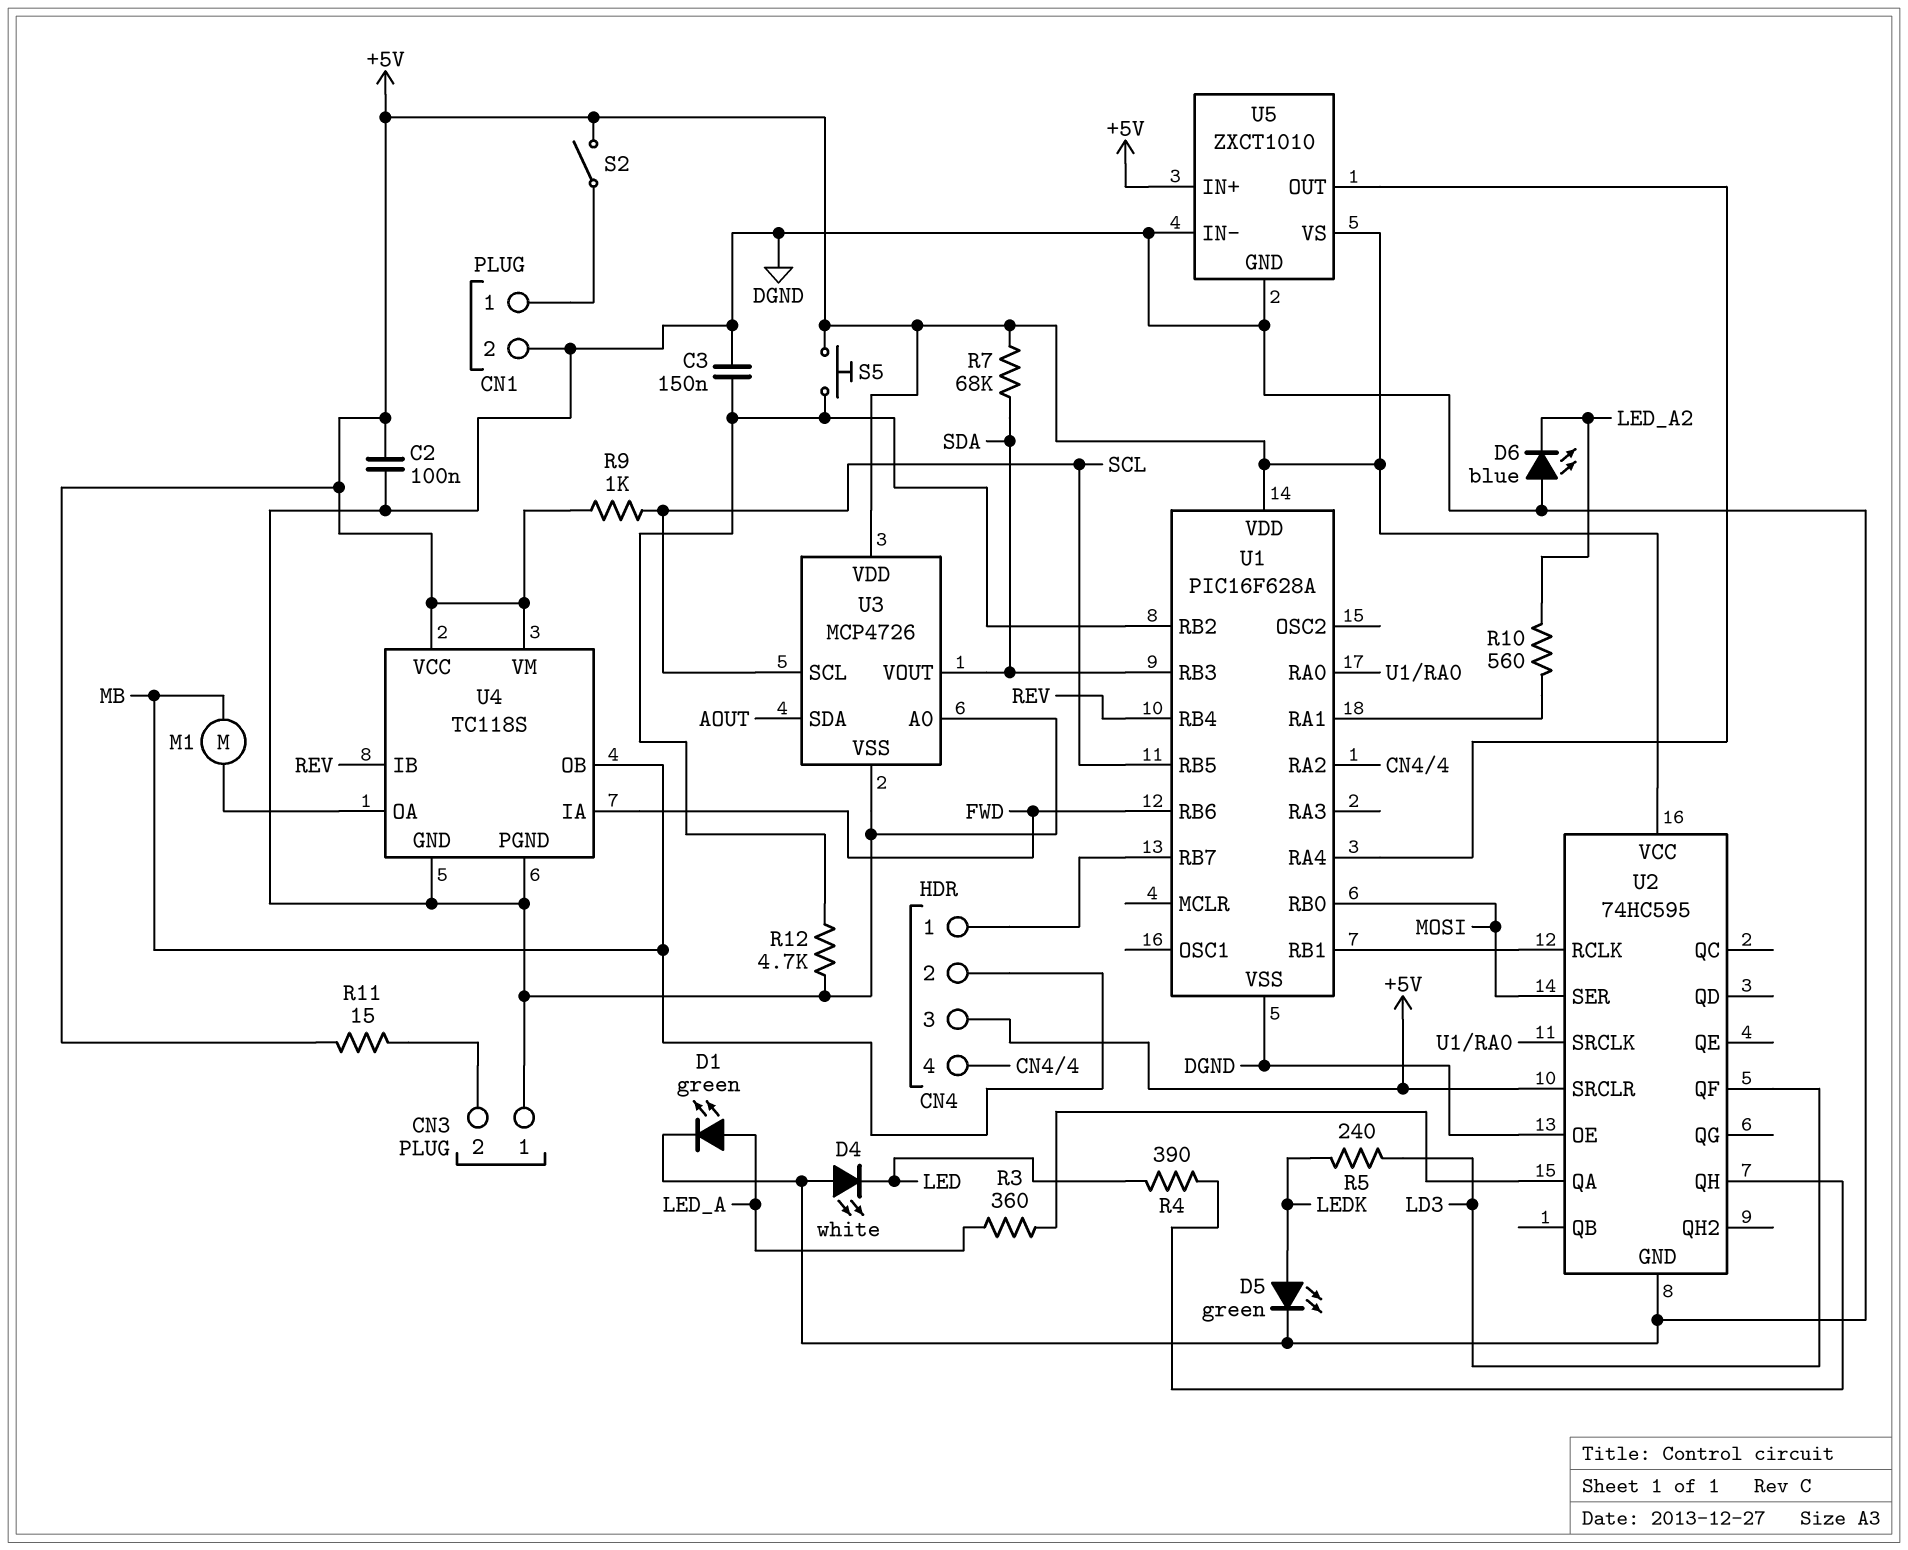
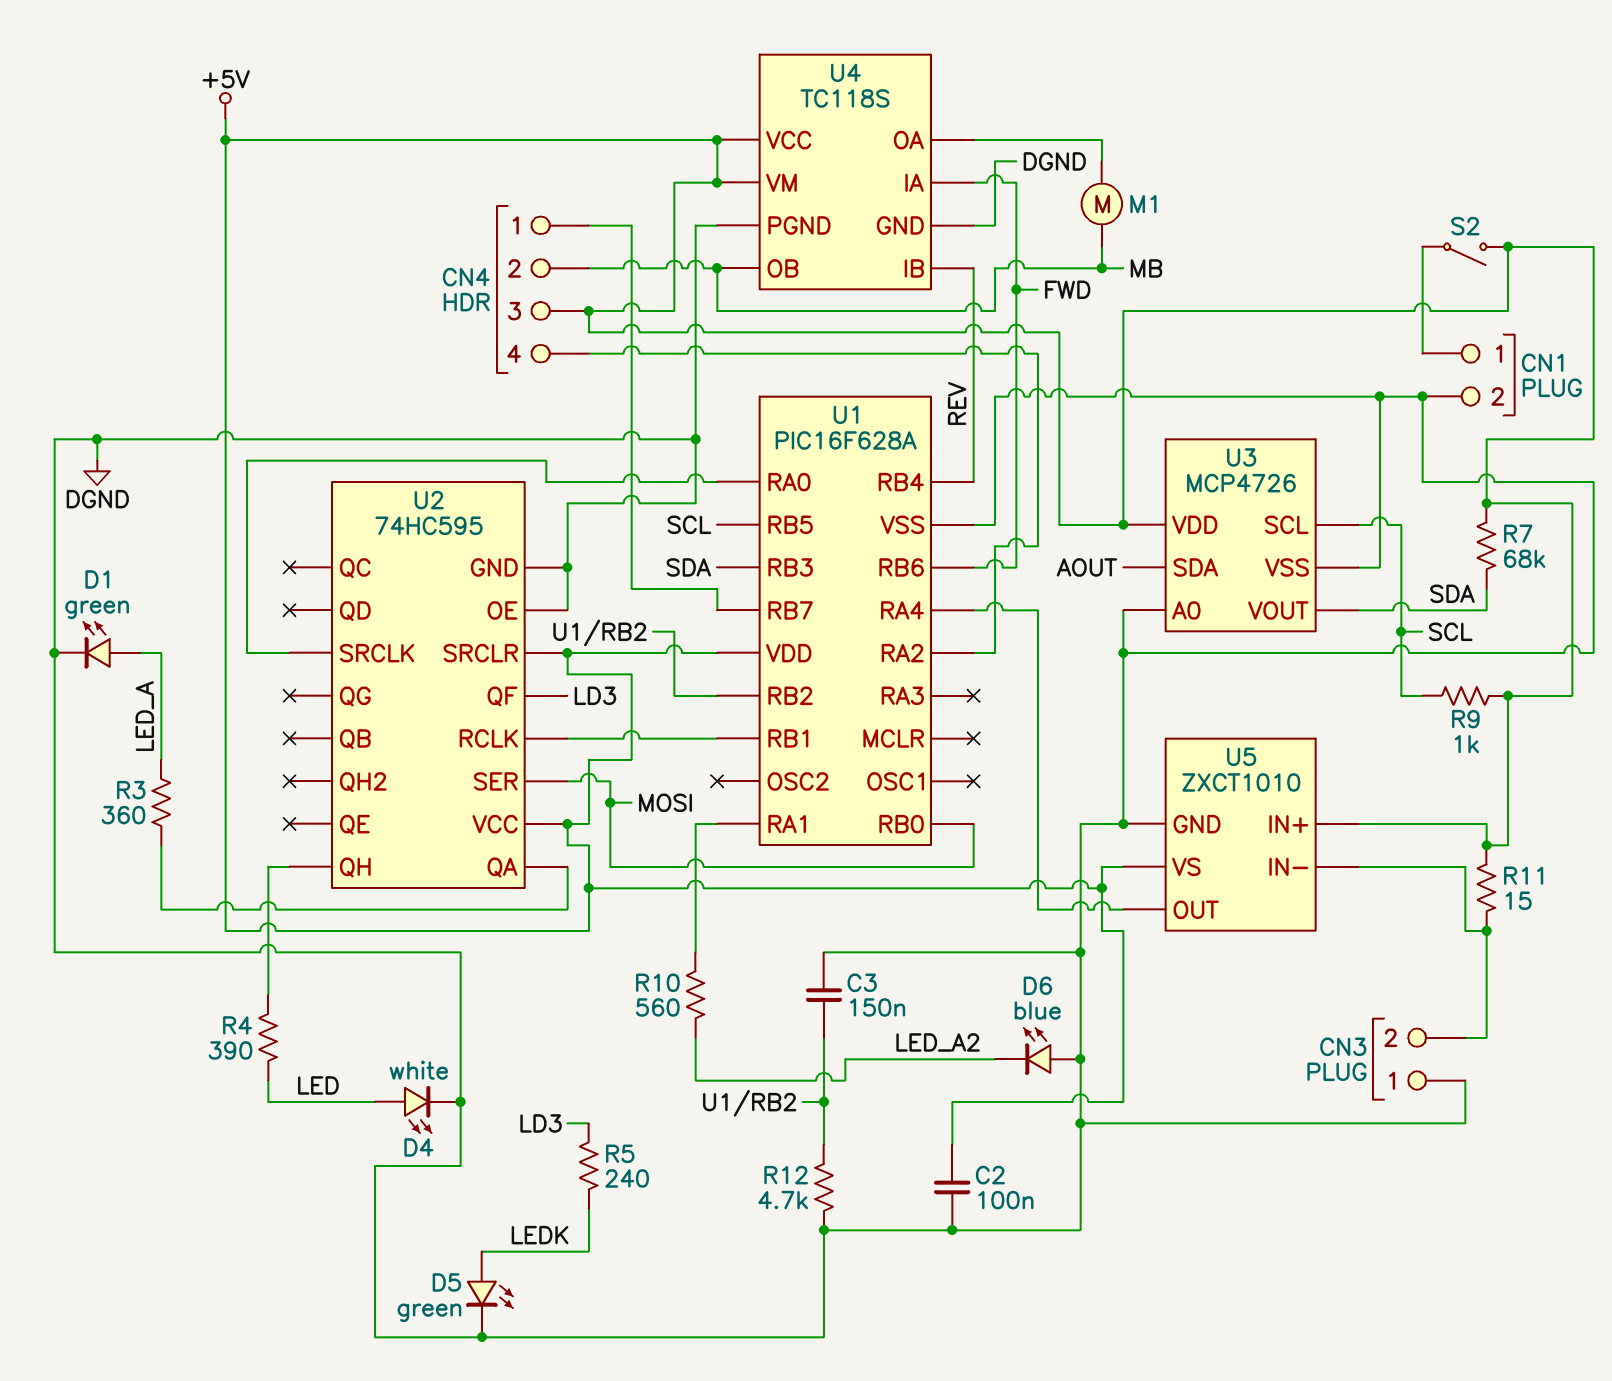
D4: LED white (A DGND, K LED) -> LED white (A LED, K DGND)
S5: button (+5V, U1/RB2) -> none
U5 pin IN-: DGND -> CN3/2

